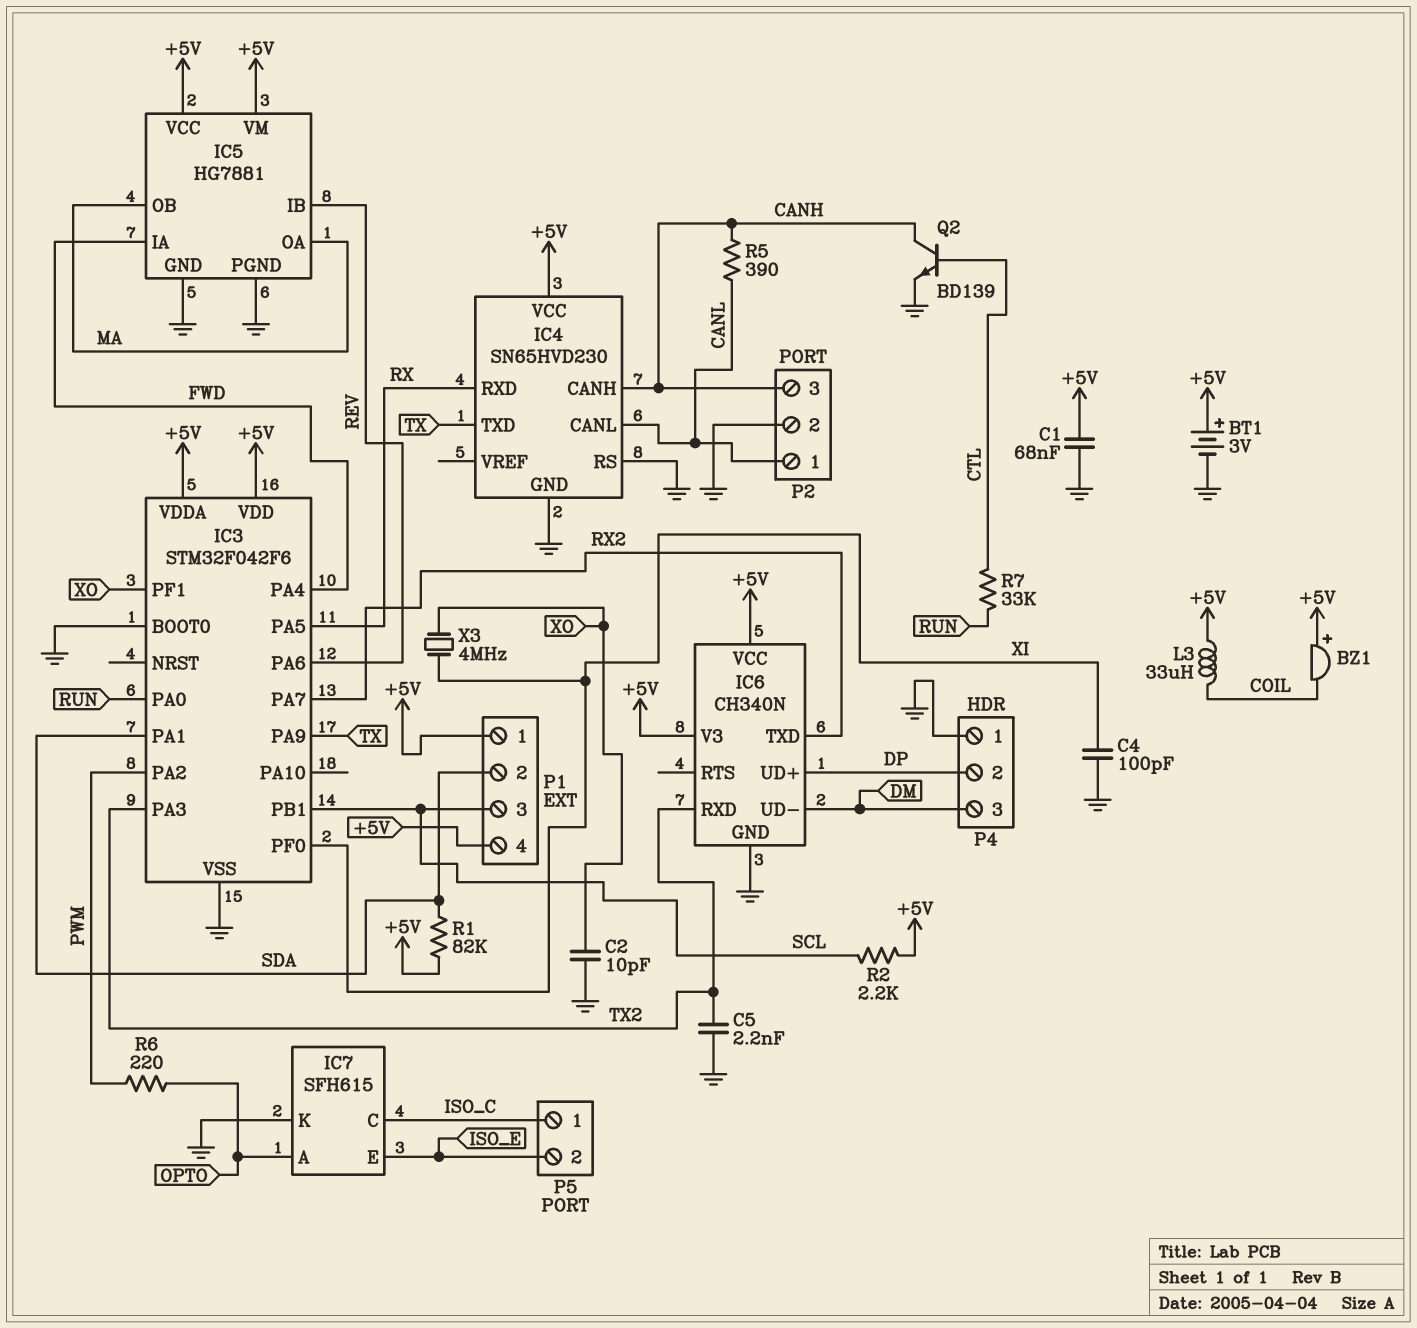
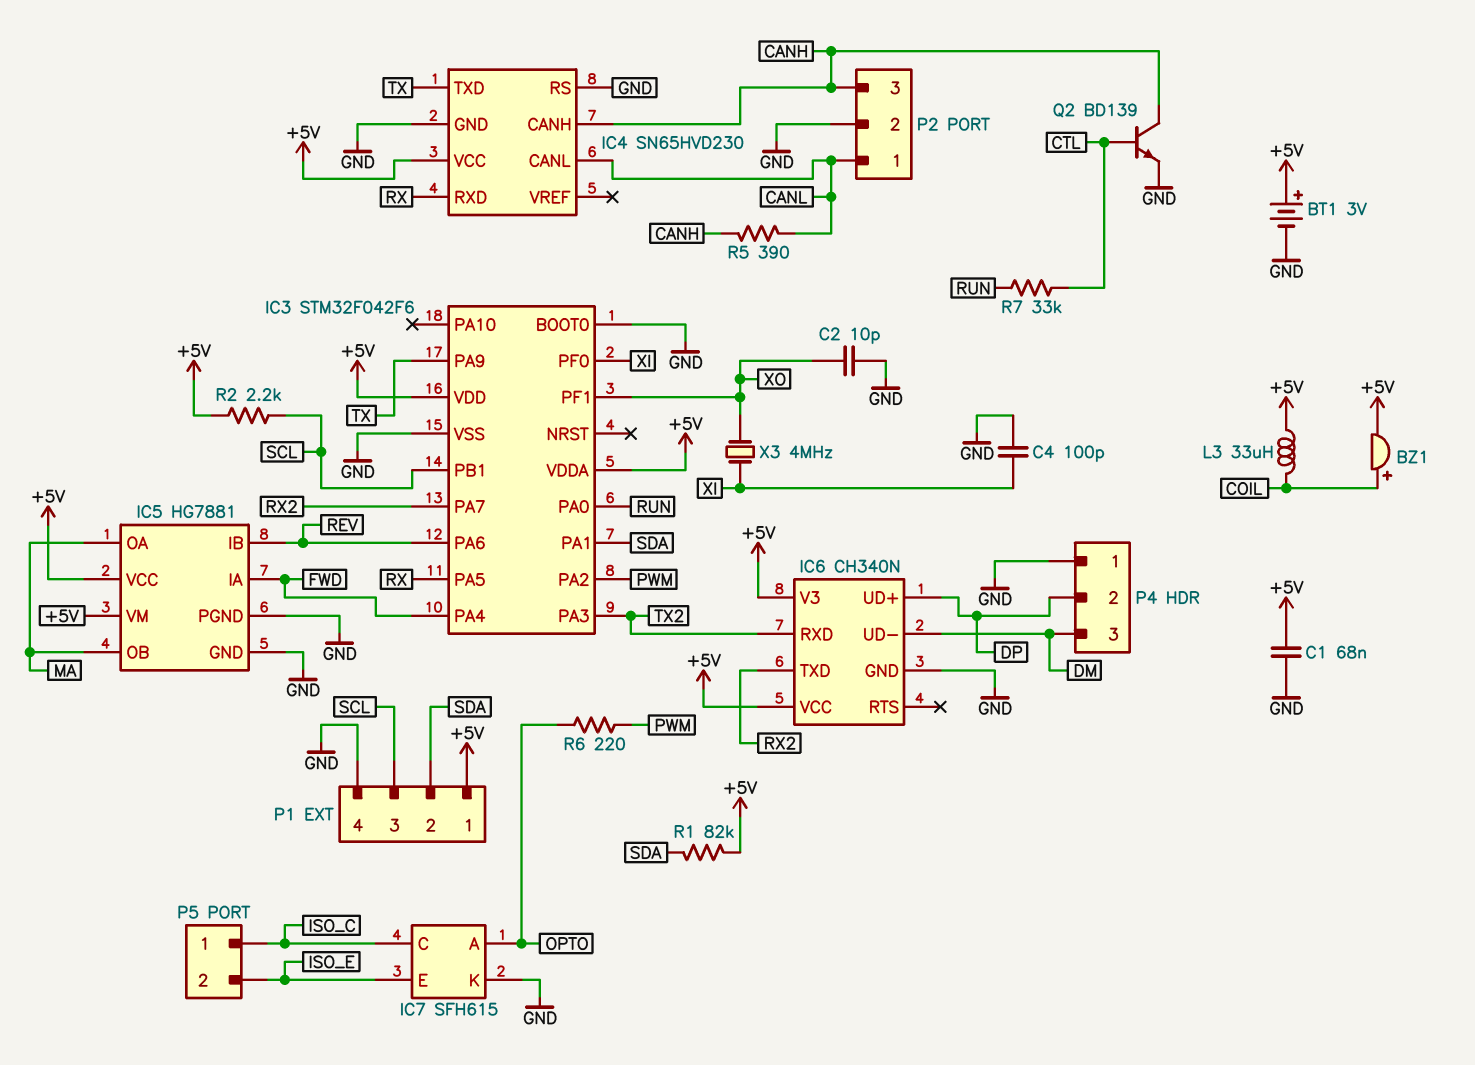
BZ1: buzzer (plus +5V, minus COIL) -> buzzer (plus COIL, minus +5V)
C5: 2.2nF (GND, TX2) -> none
P1 pin 4: +5V -> GND

